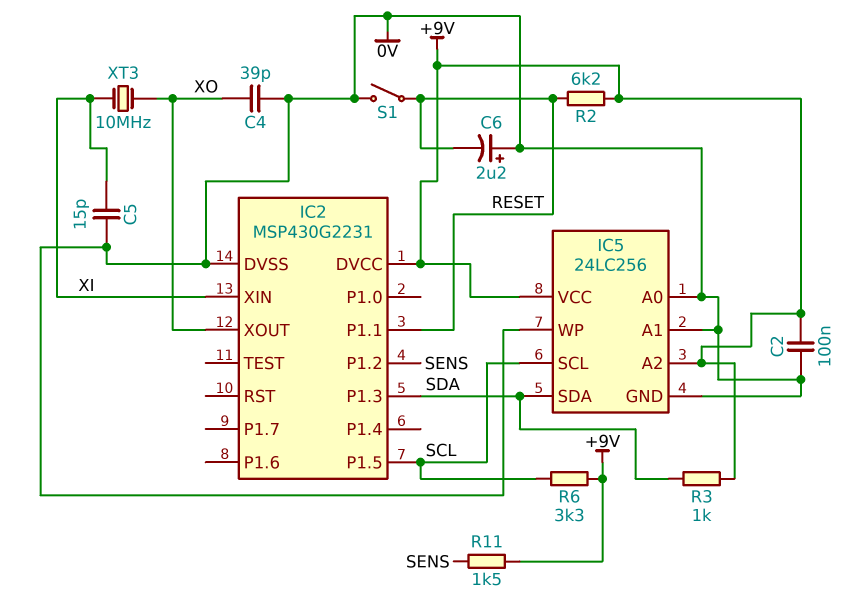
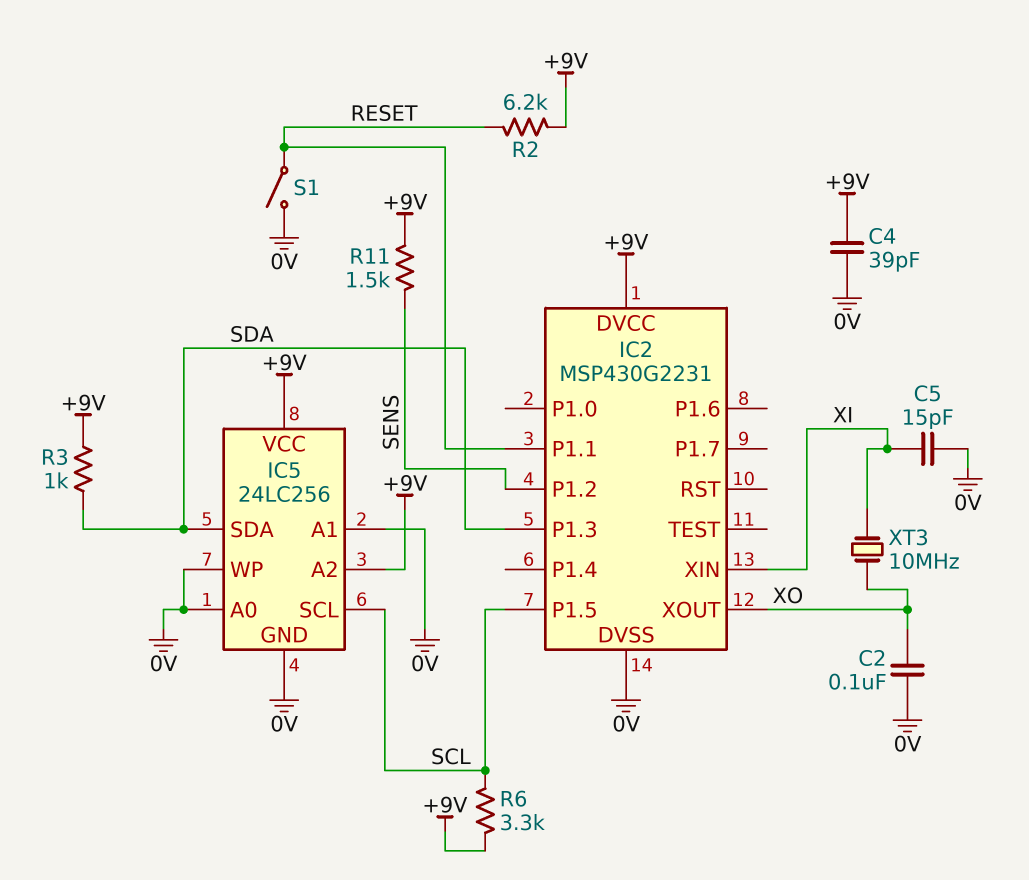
C2: 100nF (+9V, 0V) -> 100nF (0V, XO)
C4: 39pF (0V, XO) -> 39pF (+9V, 0V)
C6: 2.2uF (plus 0V, minus RESET) -> none

